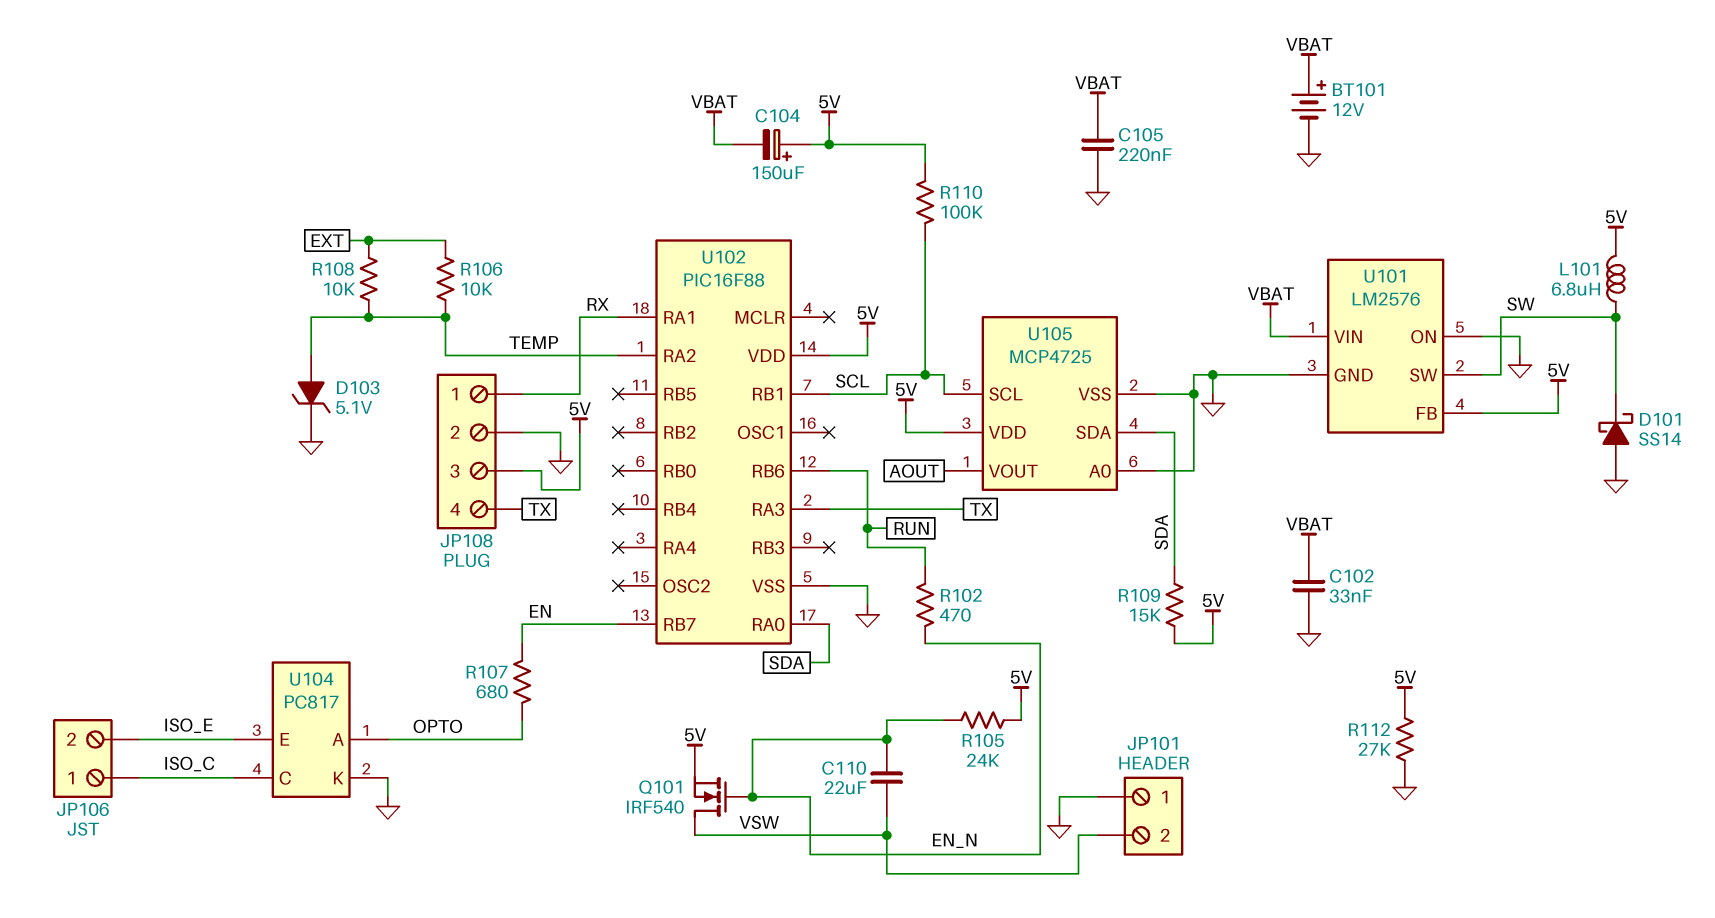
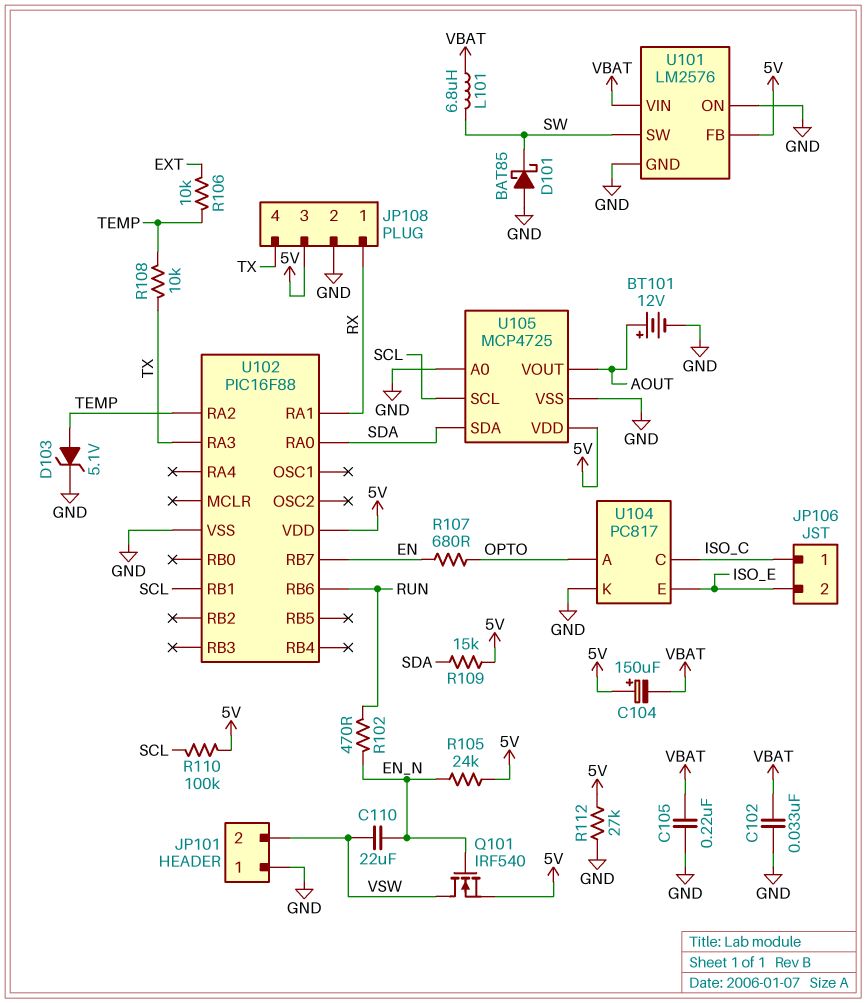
BT101: 12V (plus VBAT, minus GND) -> 12V (plus AOUT, minus GND)
D101: schottky SS14 (A GND, K SW) -> schottky BAT85 (A GND, K SW)
L101: 6.8uH (5V, SW) -> 6.8uH (SW, VBAT)
R108: 10k (EXT, TEMP) -> 10k (TEMP, TX)

